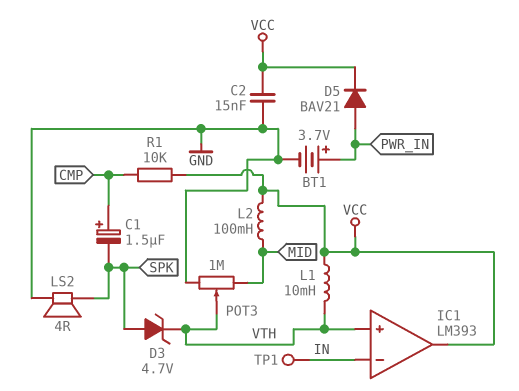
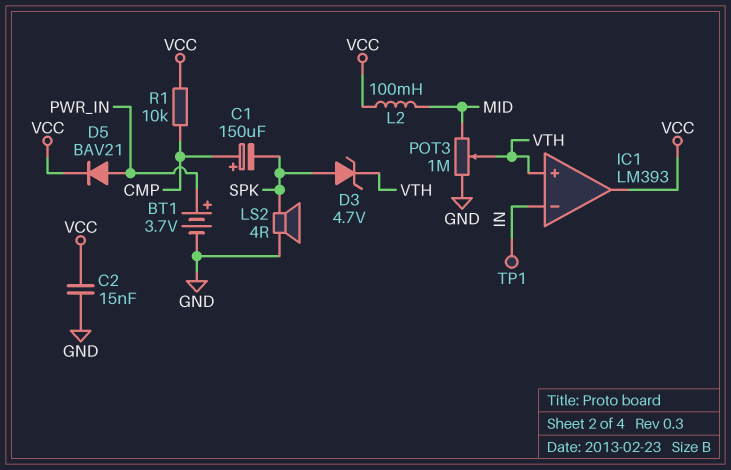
C1: 1.5uF (plus CMP, minus SPK) -> 150uF (plus CMP, minus SPK)
L1: 10mH (VCC, VTH) -> none

